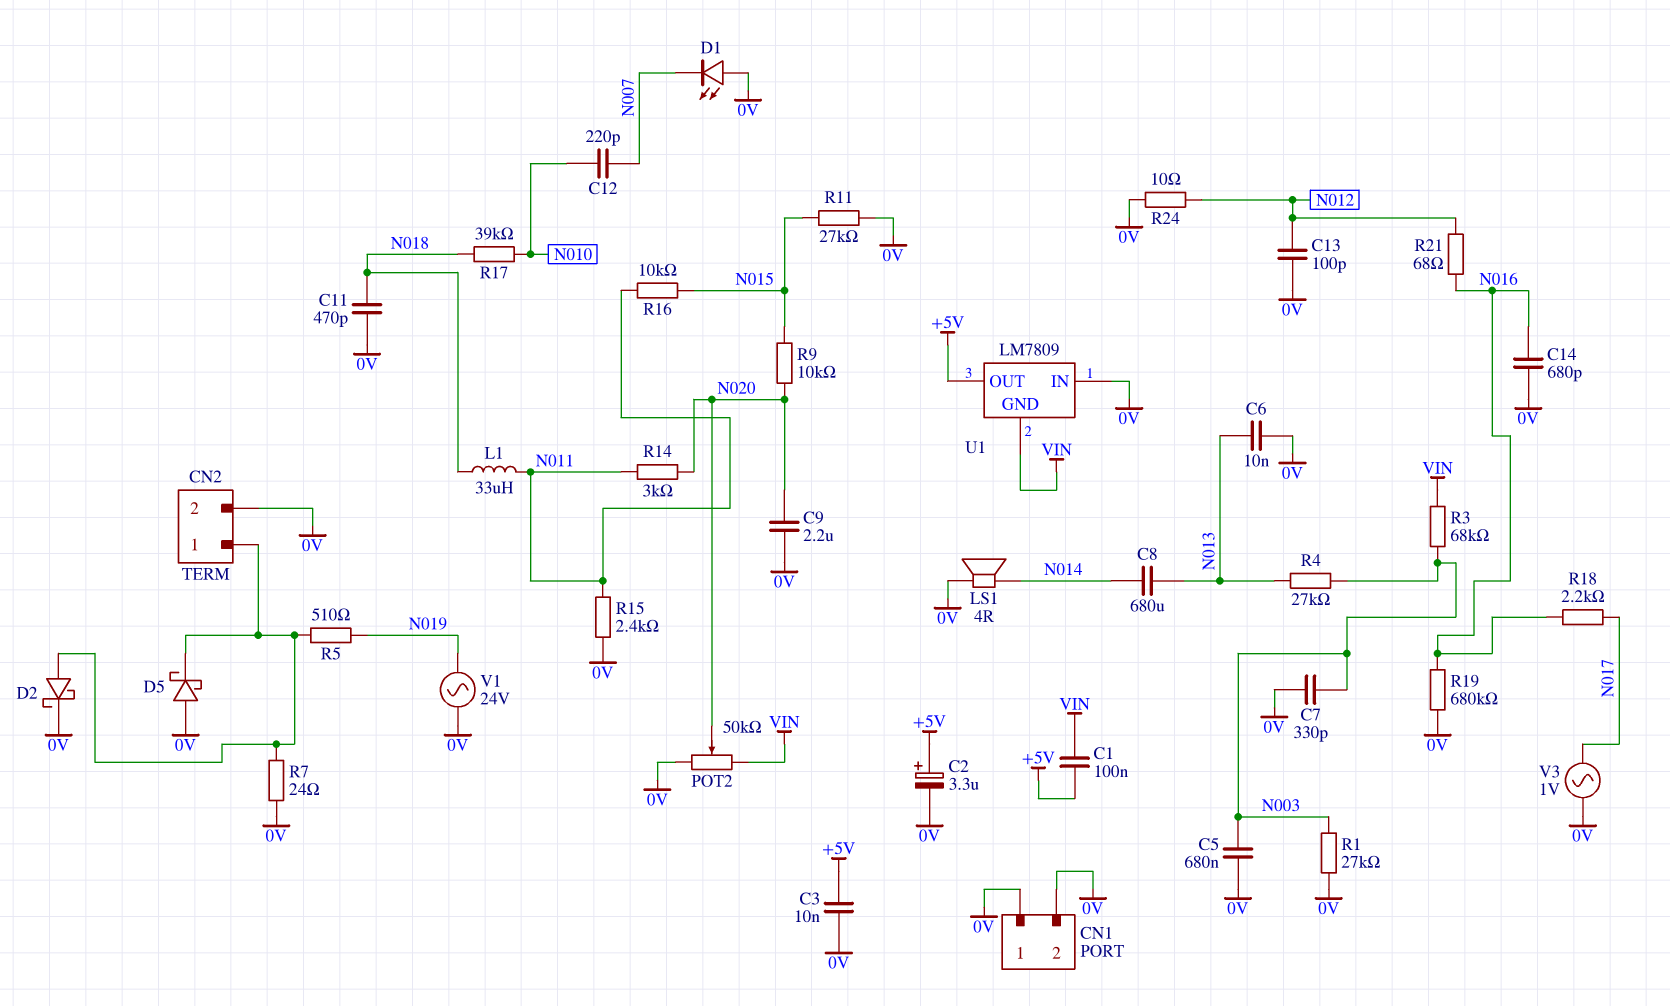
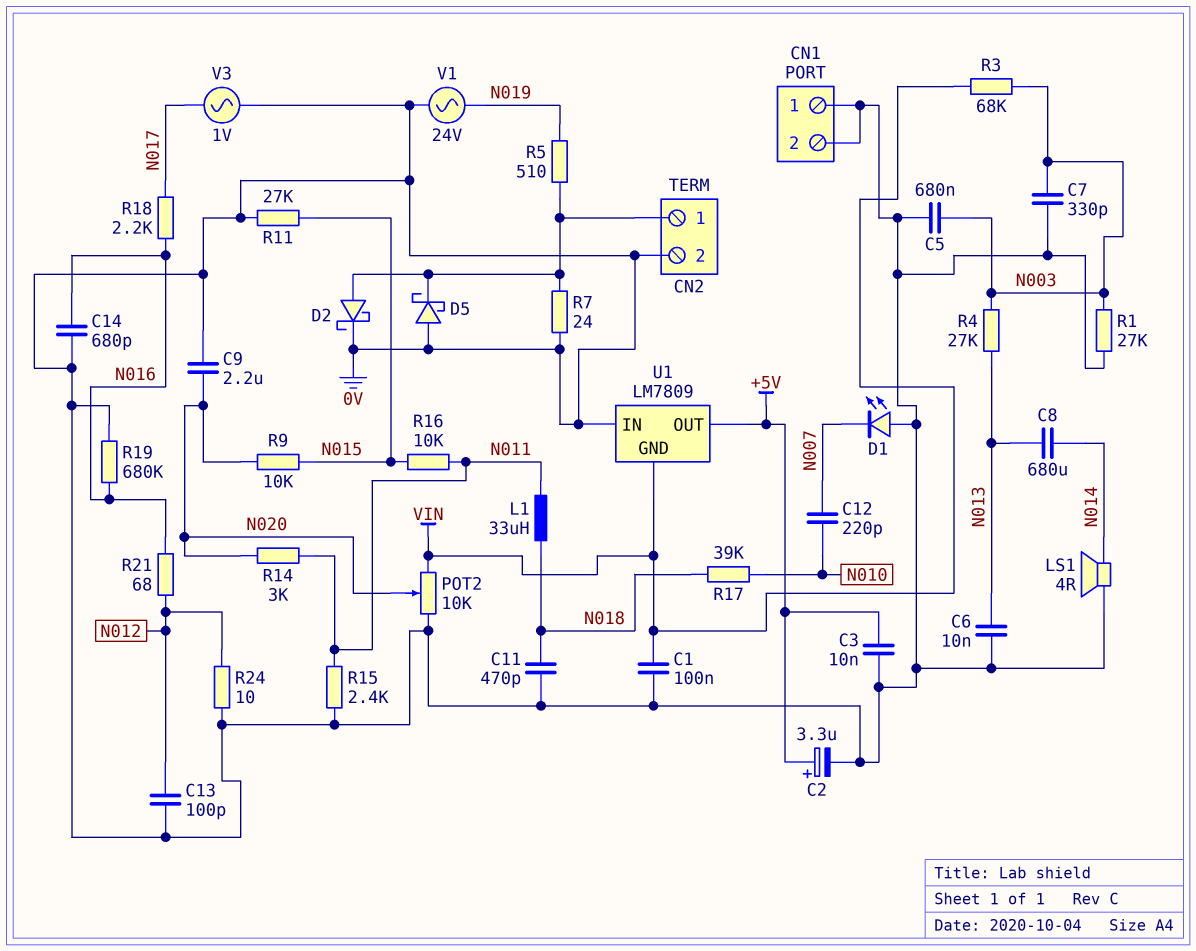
C1: 100nF (+5V, VIN) -> 100nF (0V, VIN)
POT2: 50k (0V, VIN, wiper N020) -> 10k (0V, VIN, wiper N020)

